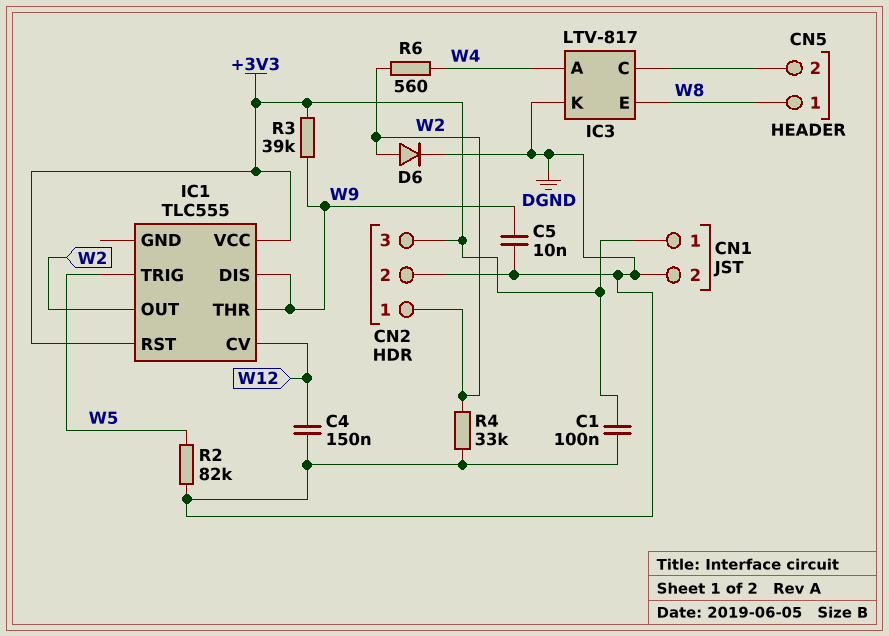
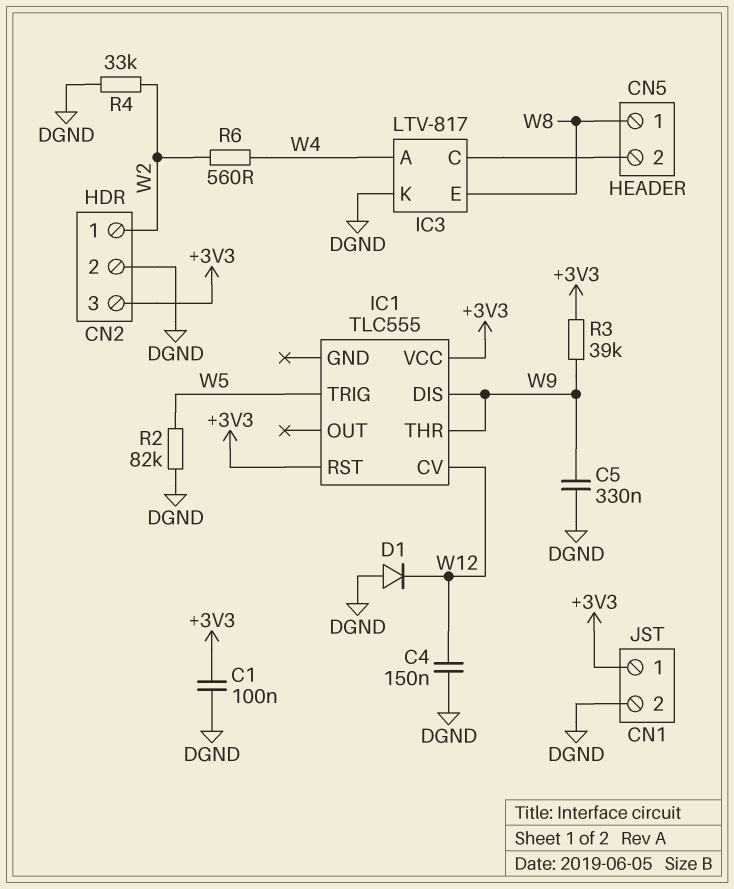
C5: 10nF (DGND, W9) -> 330nF (DGND, W9)
D1: none -> diode (A DGND, K W12)
D6: diode (A W2, K DGND) -> none
IC1 pin OUT: W2 -> none

